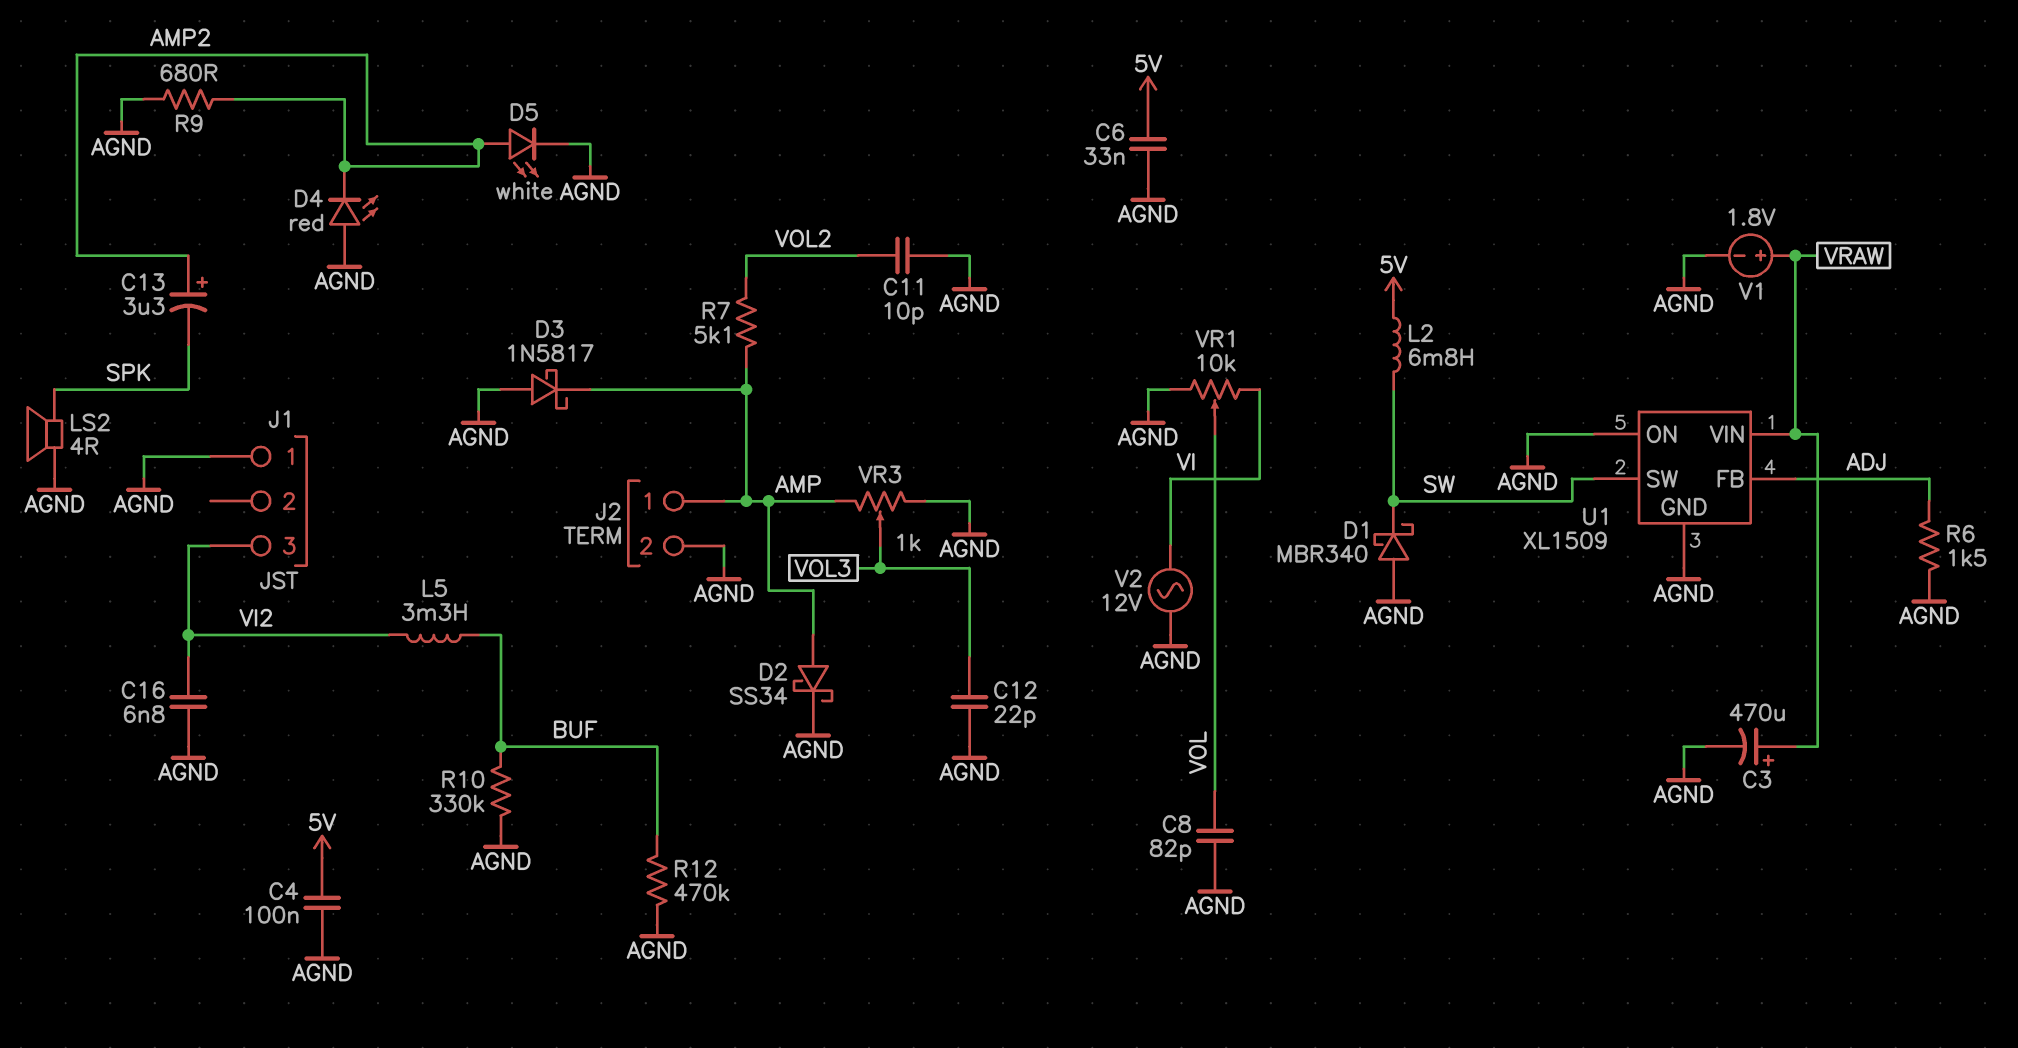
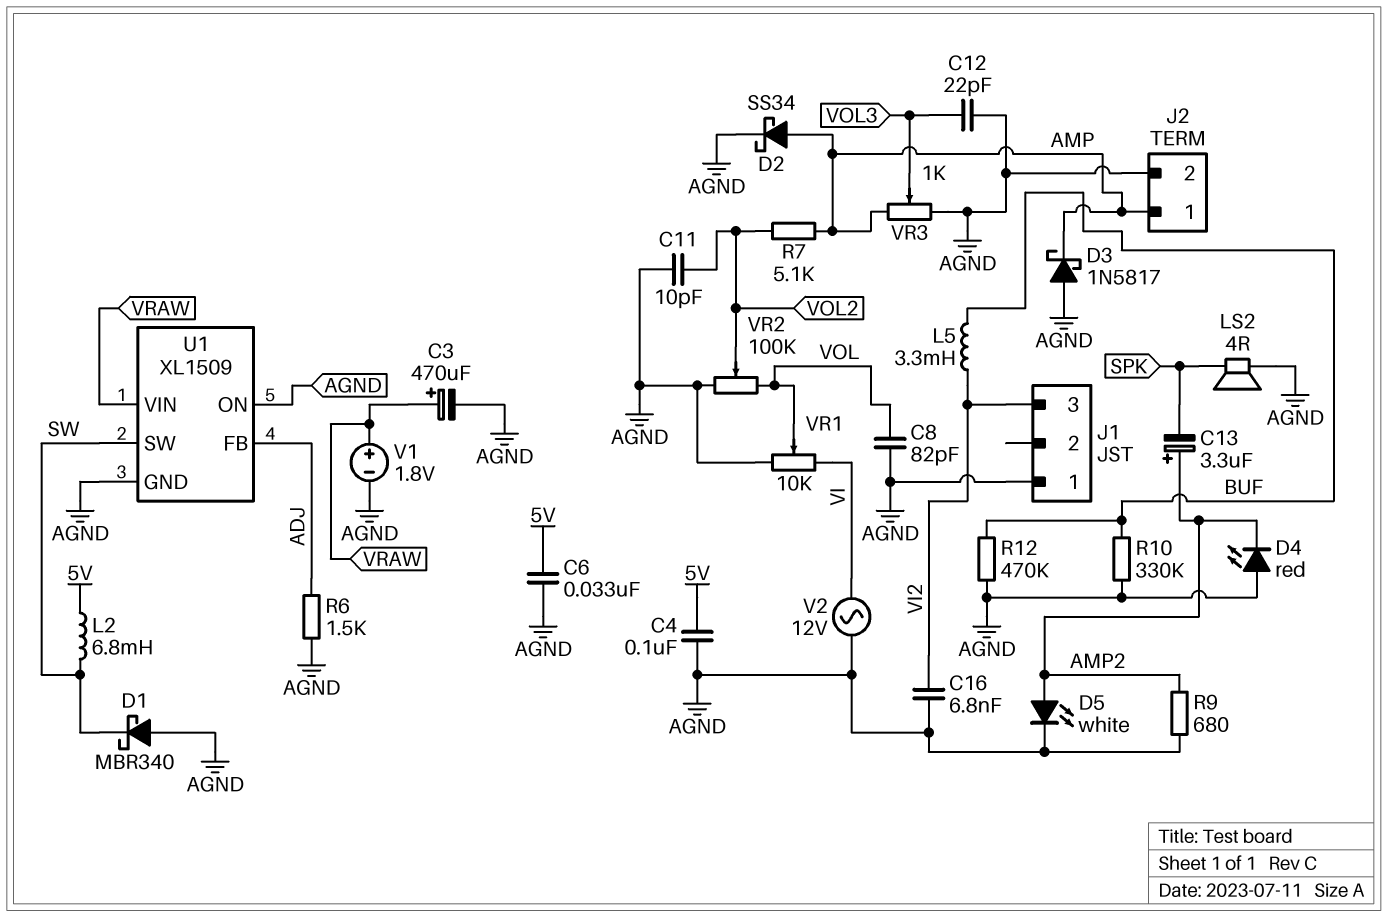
VR2: none -> 100k (AGND, VOL, wiper VOL2)

